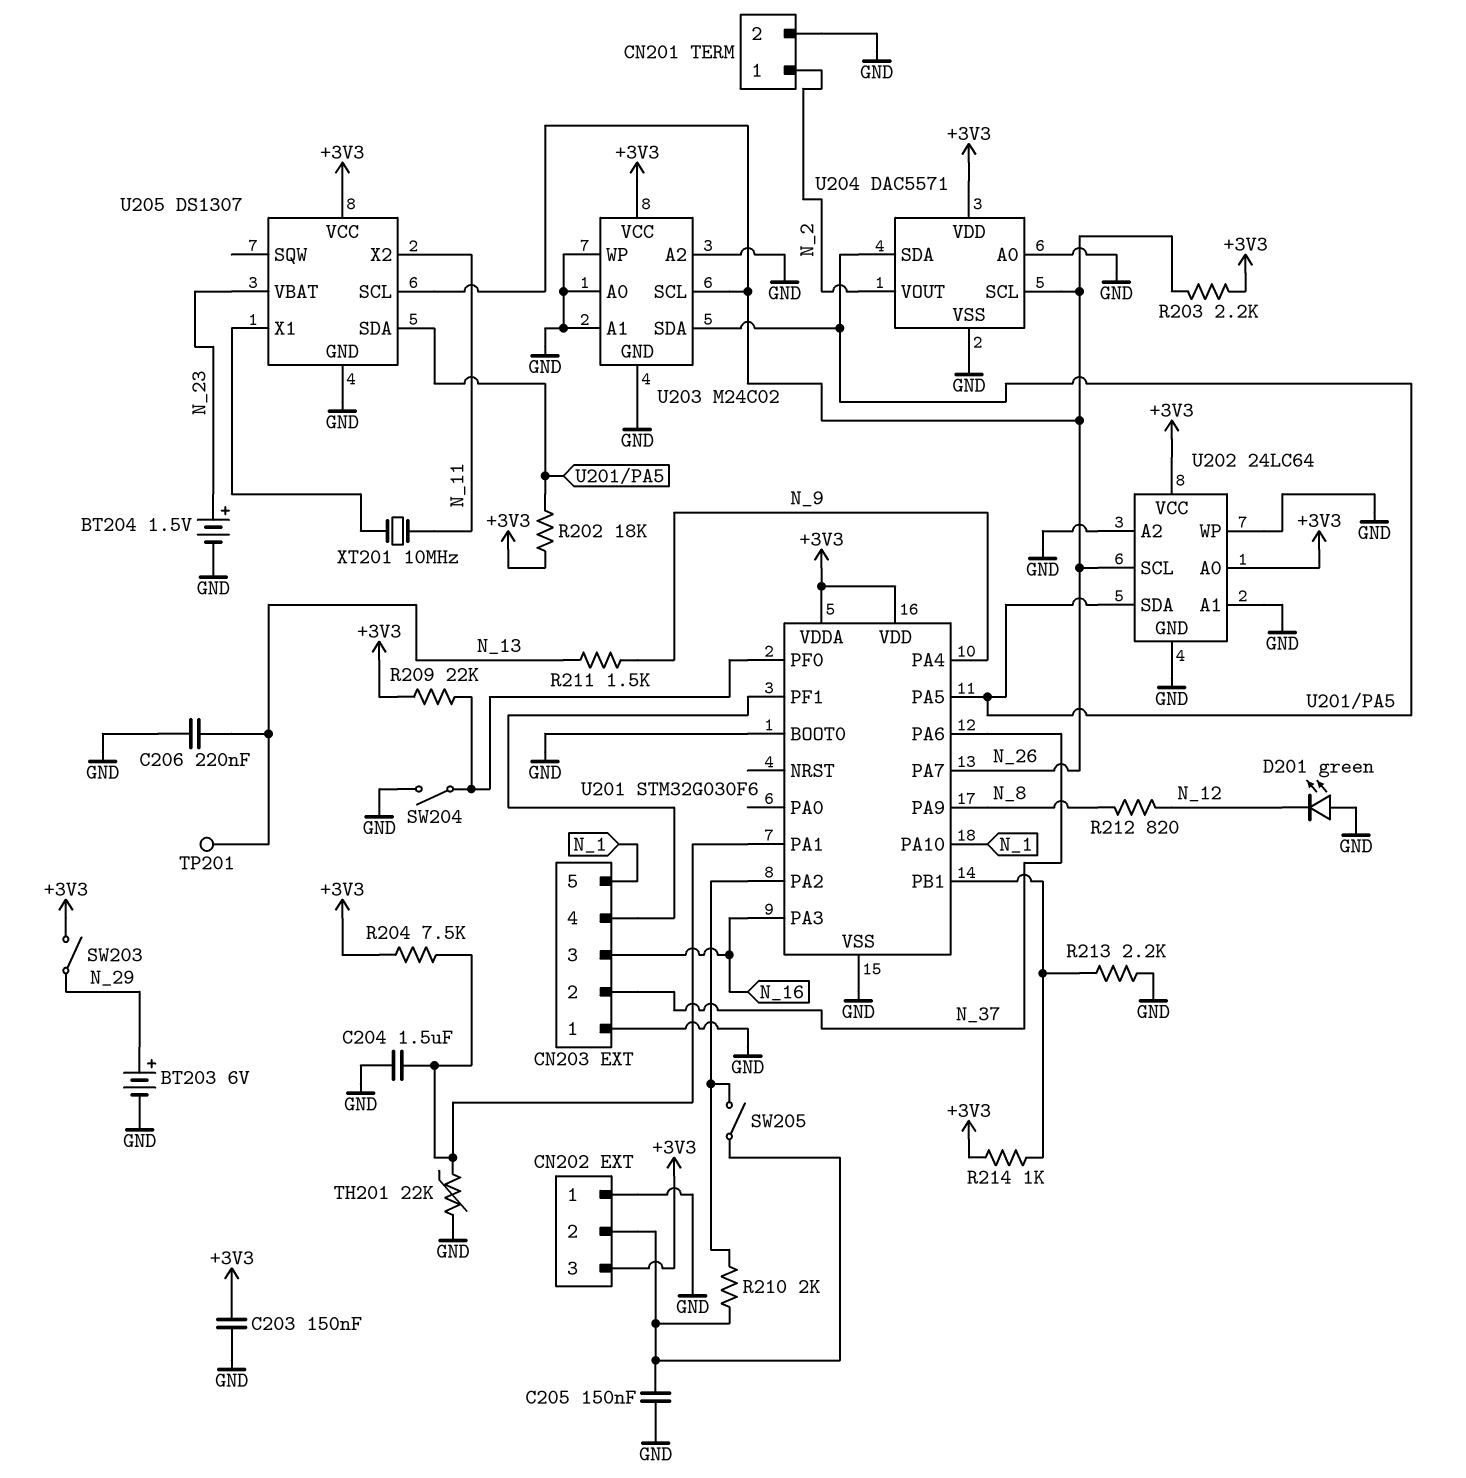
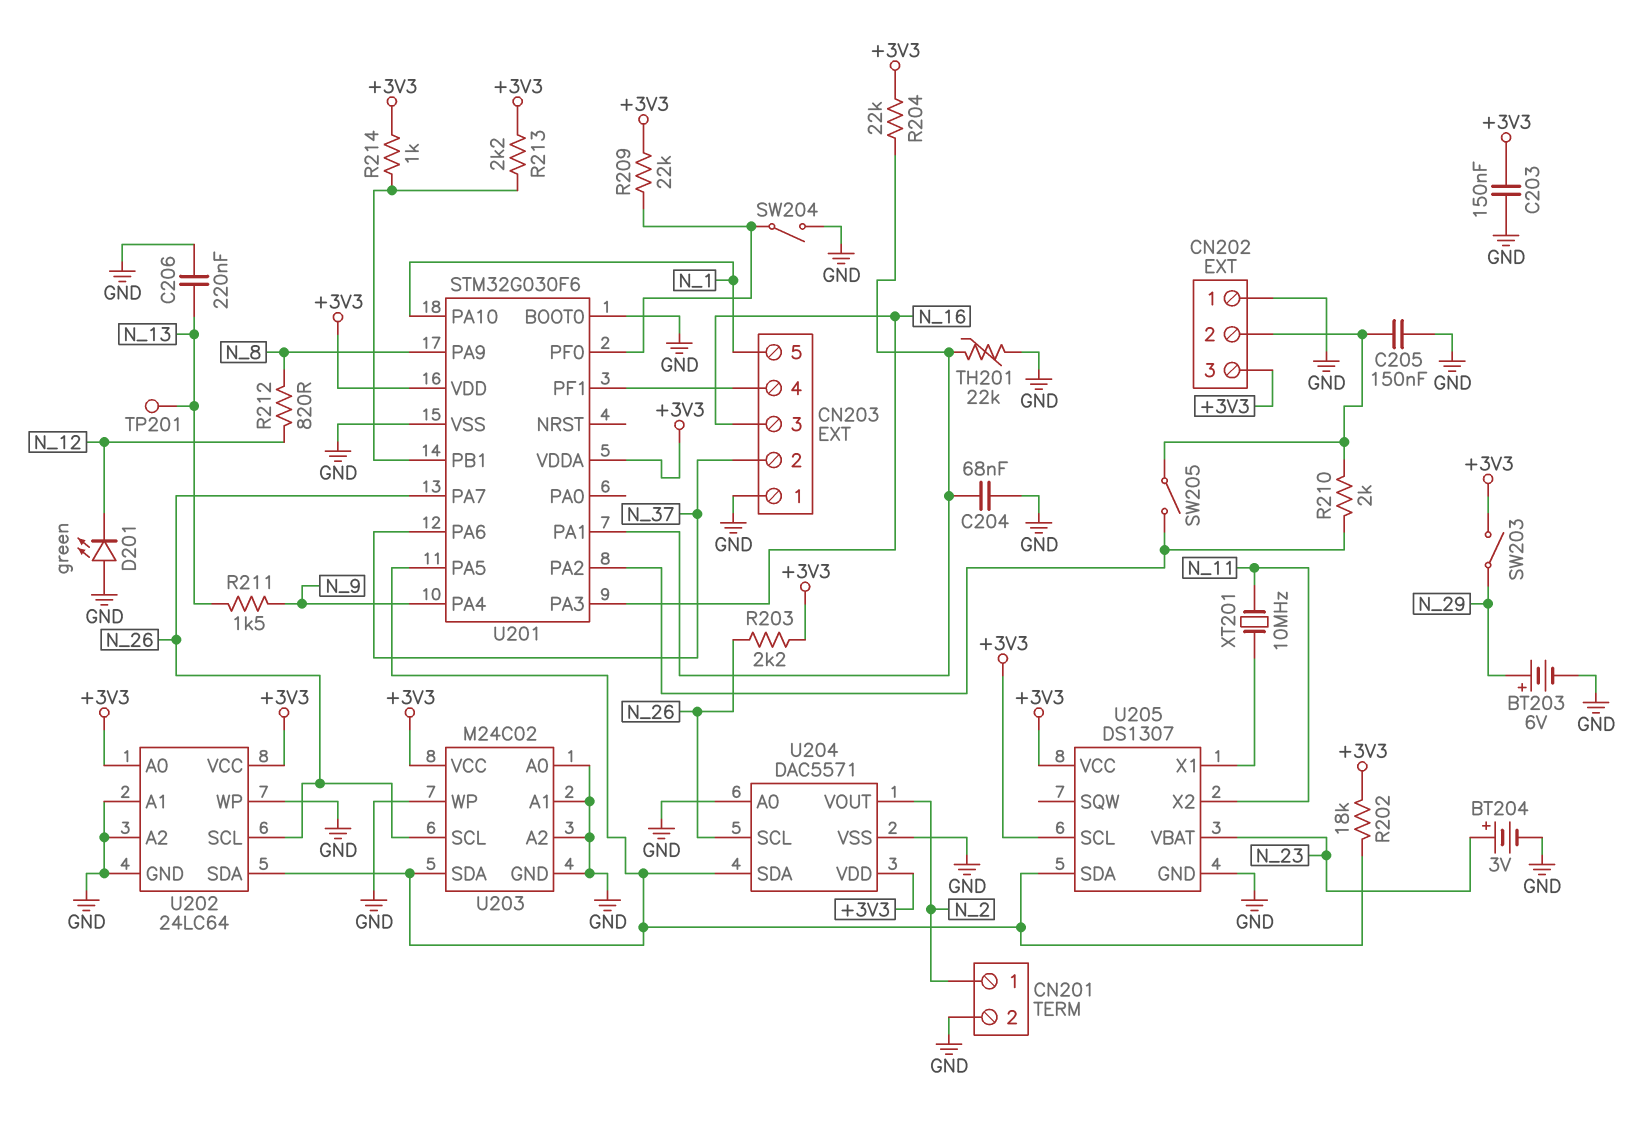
BT204: 1.5V (plus N_23, minus GND) -> 3V (plus N_23, minus GND)
C204: 1.5uF (GND, U201/PA1) -> 68nF (GND, U201/PA1)
R204: 7.5k (+3V3, U201/PA1) -> 22k (+3V3, U201/PA1)
R213: 2.2k (GND, U201/PB1) -> 2.2k (+3V3, U201/PB1)
U205 pin SCL: N_26 -> +3V3

